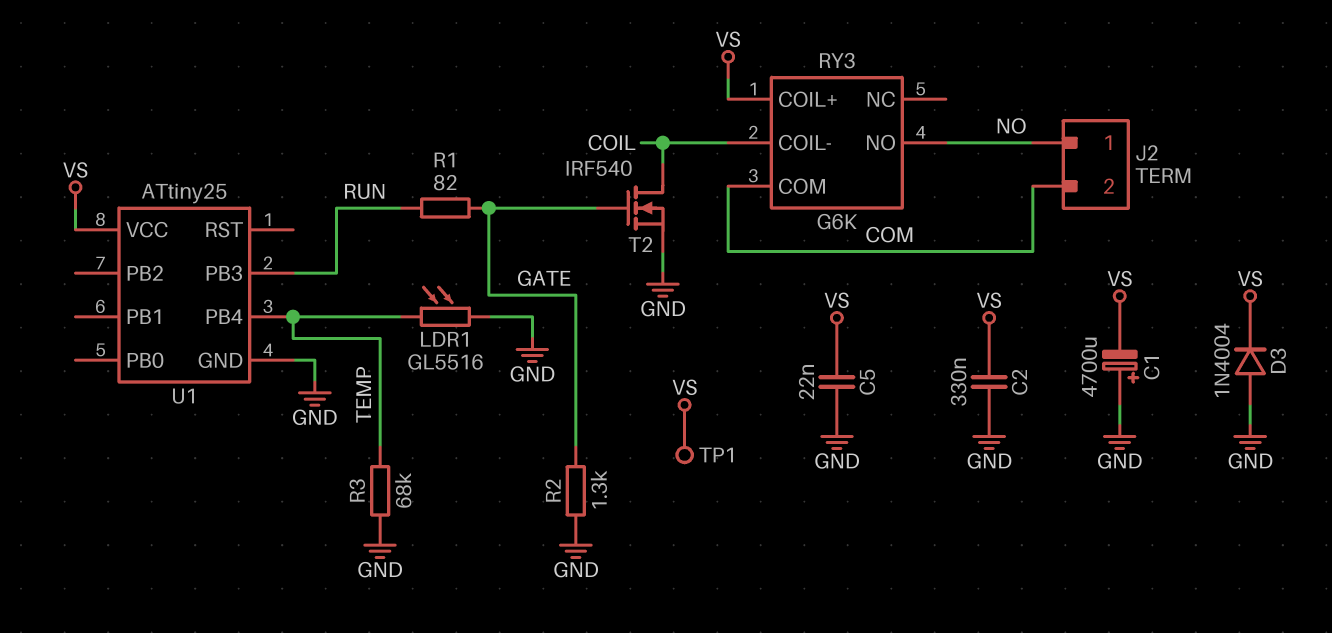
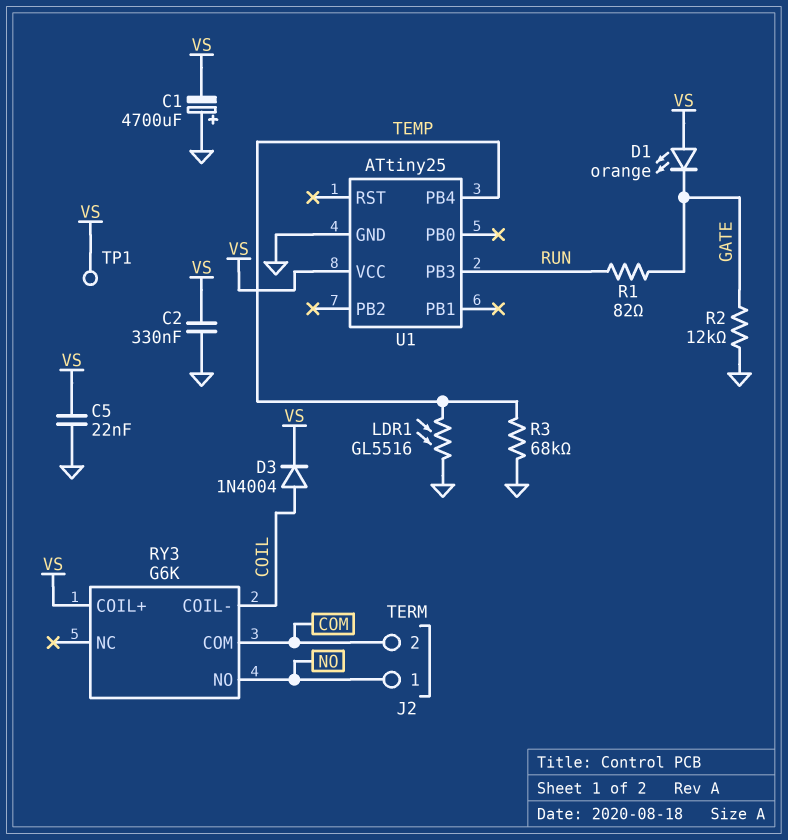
D1: none -> LED orange (A VS, K GATE)
D3: diode 1N4004 (A GND, K VS) -> diode 1N4004 (A COIL, K VS)
R2: 1.3k (GATE, GND) -> 12k (GATE, GND)
T2: NMOS IRF540 (G GATE, D COIL, S GND) -> none

